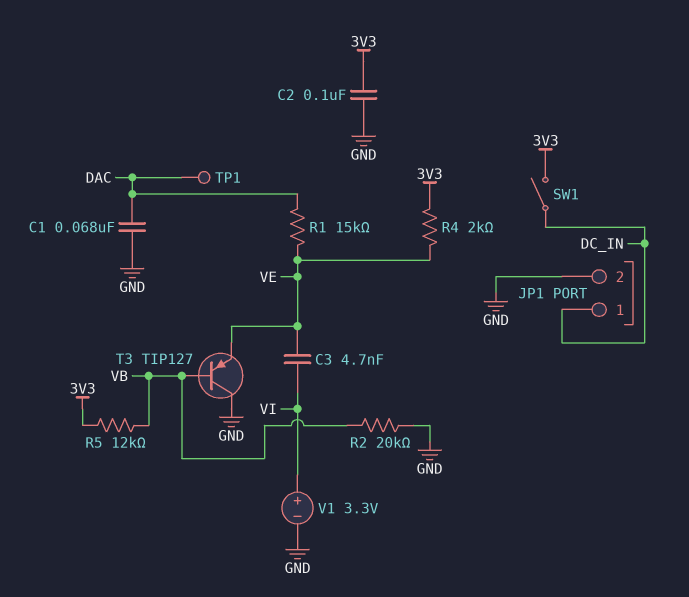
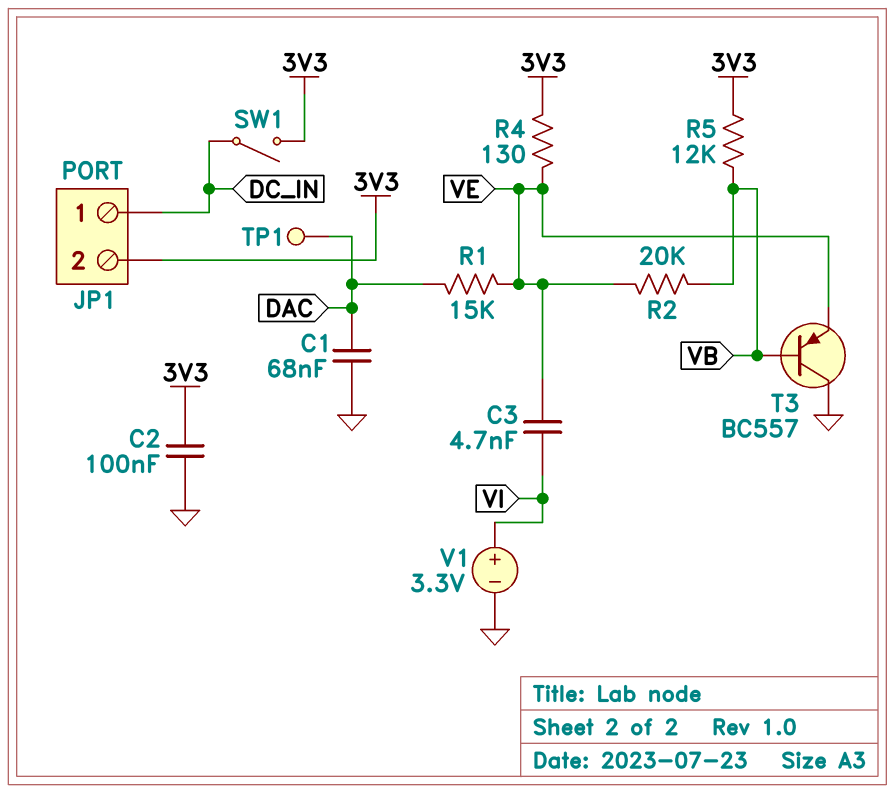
JP1 pin 2: GND -> 3V3
R2: 20k (GND, VB) -> 20k (VB, VE)
R4: 2k (3V3, VE) -> 130 (3V3, VE)
T3: PNP TIP127 (B VB, C GND, E VE) -> PNP BC557 (B VB, C GND, E VE)

